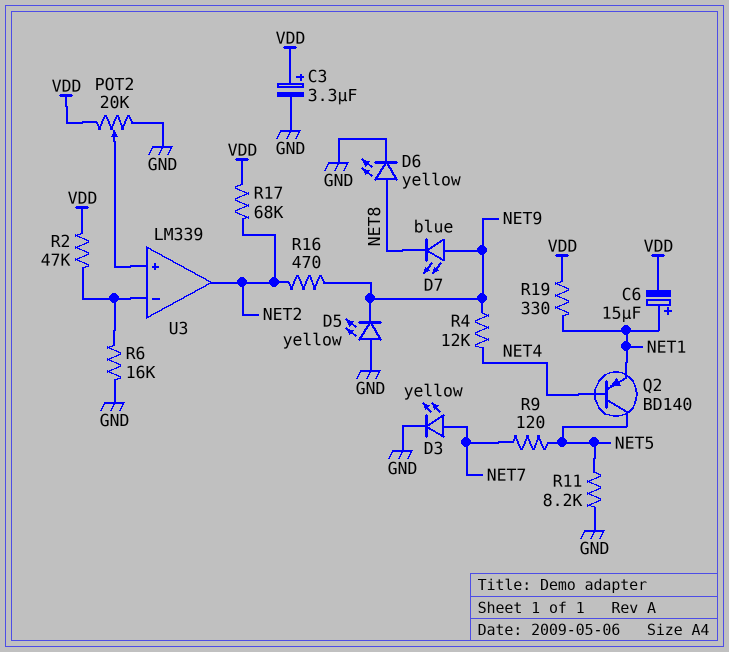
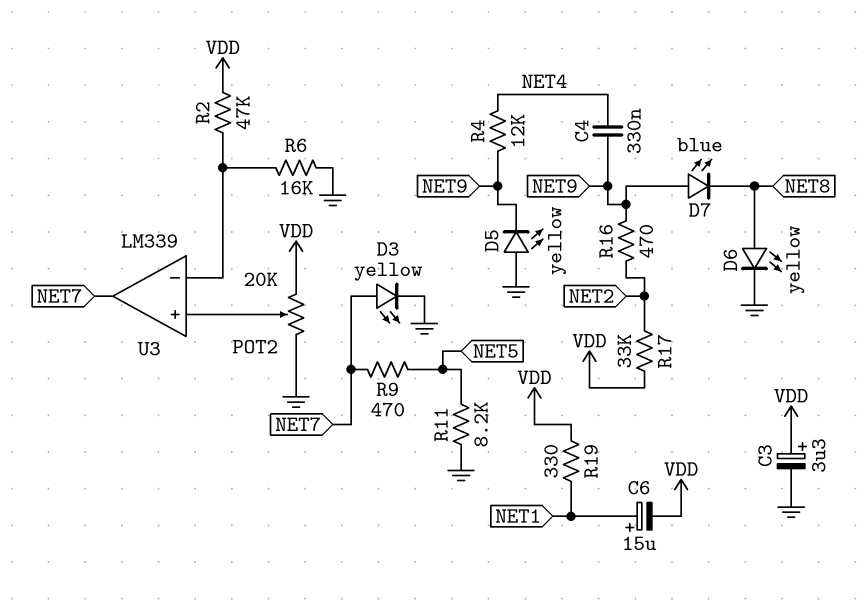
C4: none -> 330nF (NET4, NET9)
Q2: PNP BD140 (B NET4, C NET5, E NET1) -> none
R9: 120 (NET5, NET7) -> 470 (NET5, NET7)
R17: 68k (NET2, VDD) -> 33k (NET2, VDD)
U3 pin out: NET2 -> NET7

